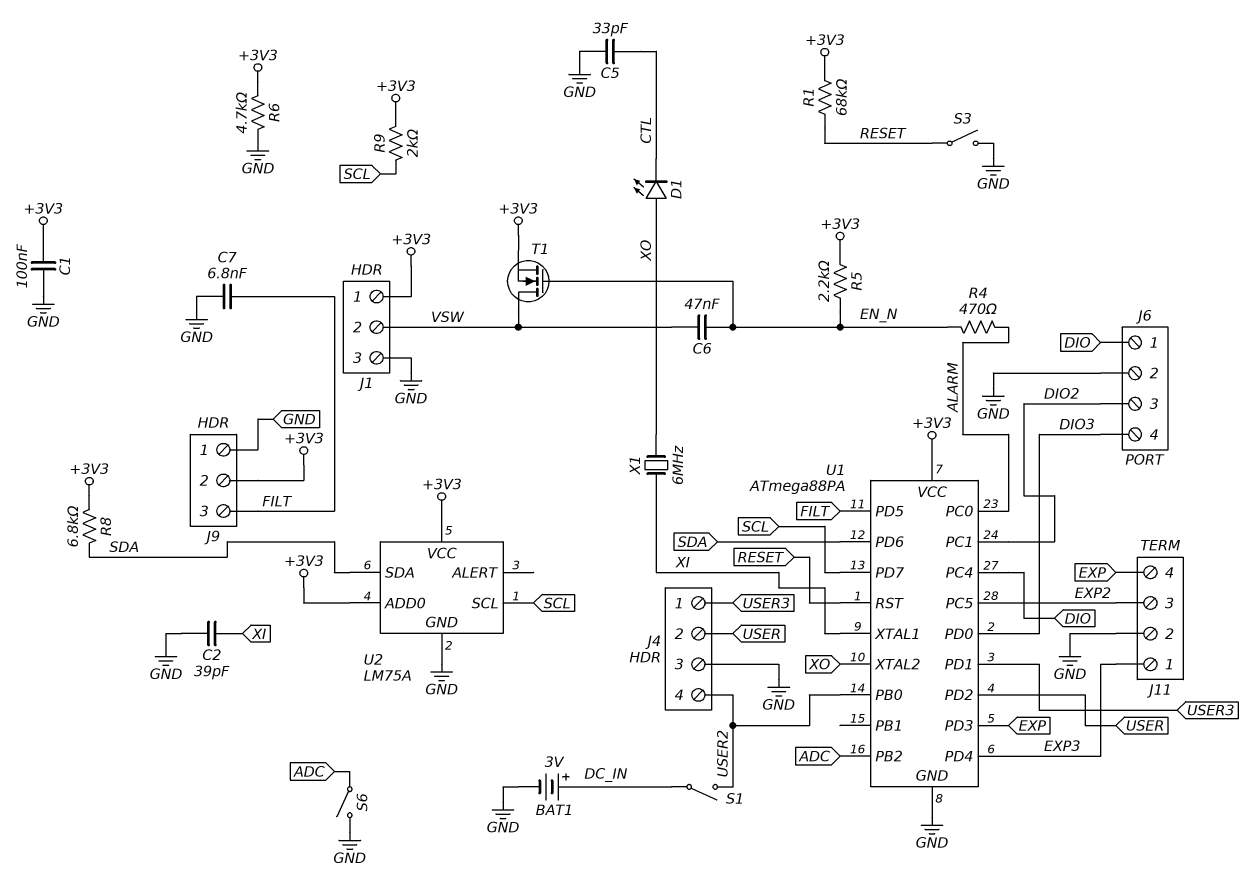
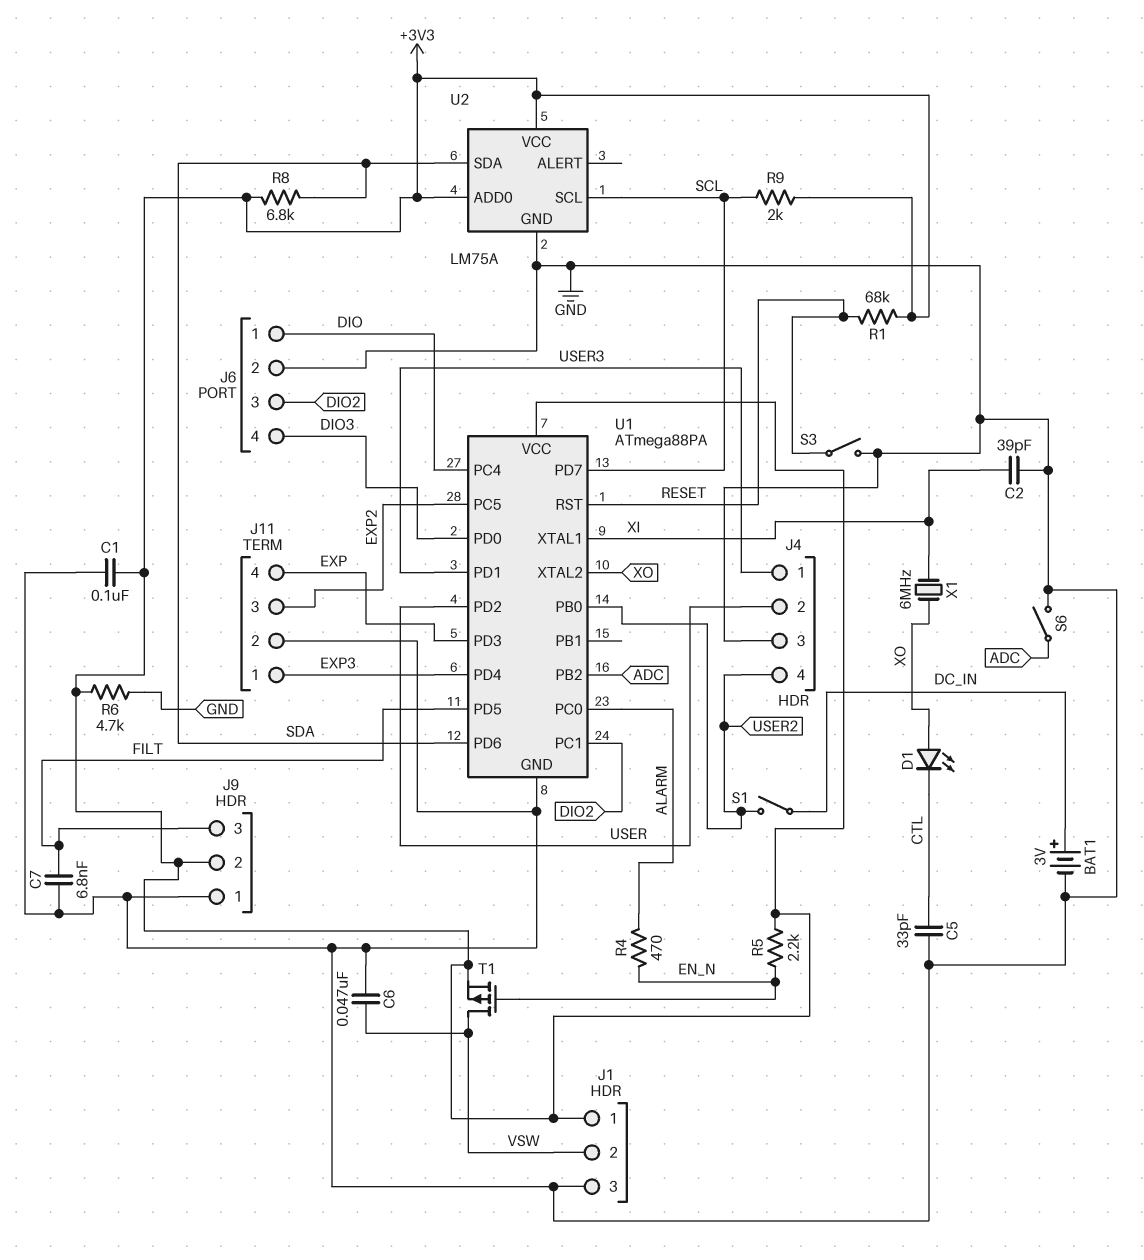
C6: 47nF (EN_N, VSW) -> 47nF (GND, VSW)
T1: NMOS (G EN_N, D VSW, S +3V3) -> PMOS (G EN_N, D VSW, S +3V3)

